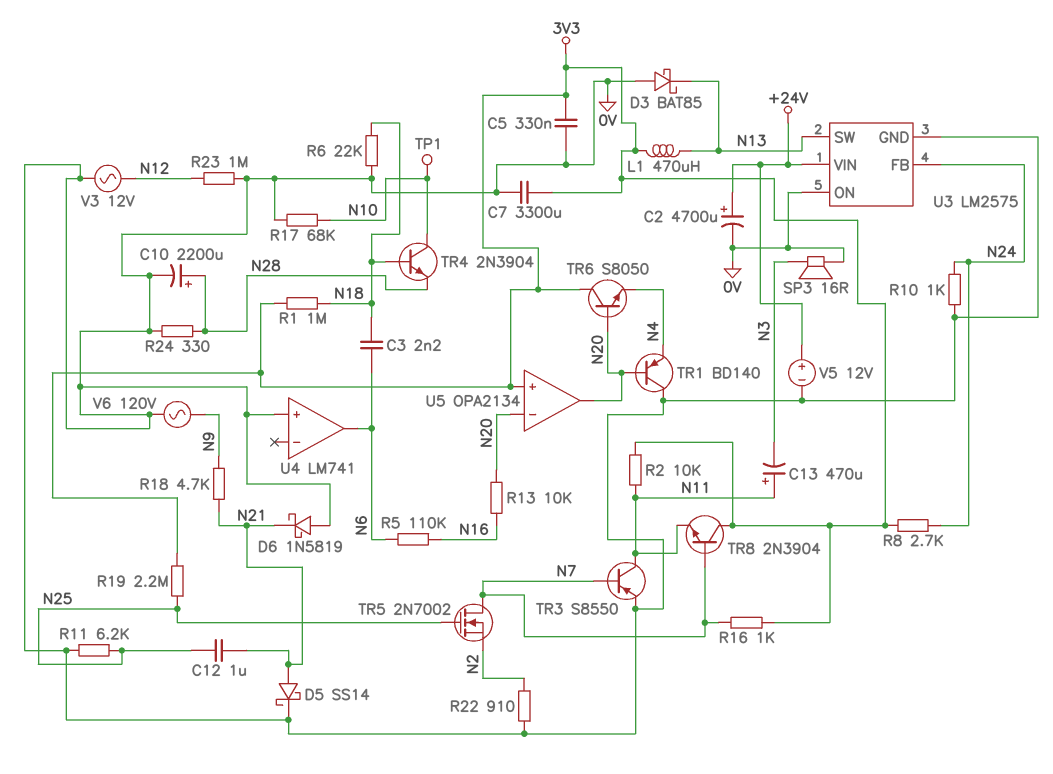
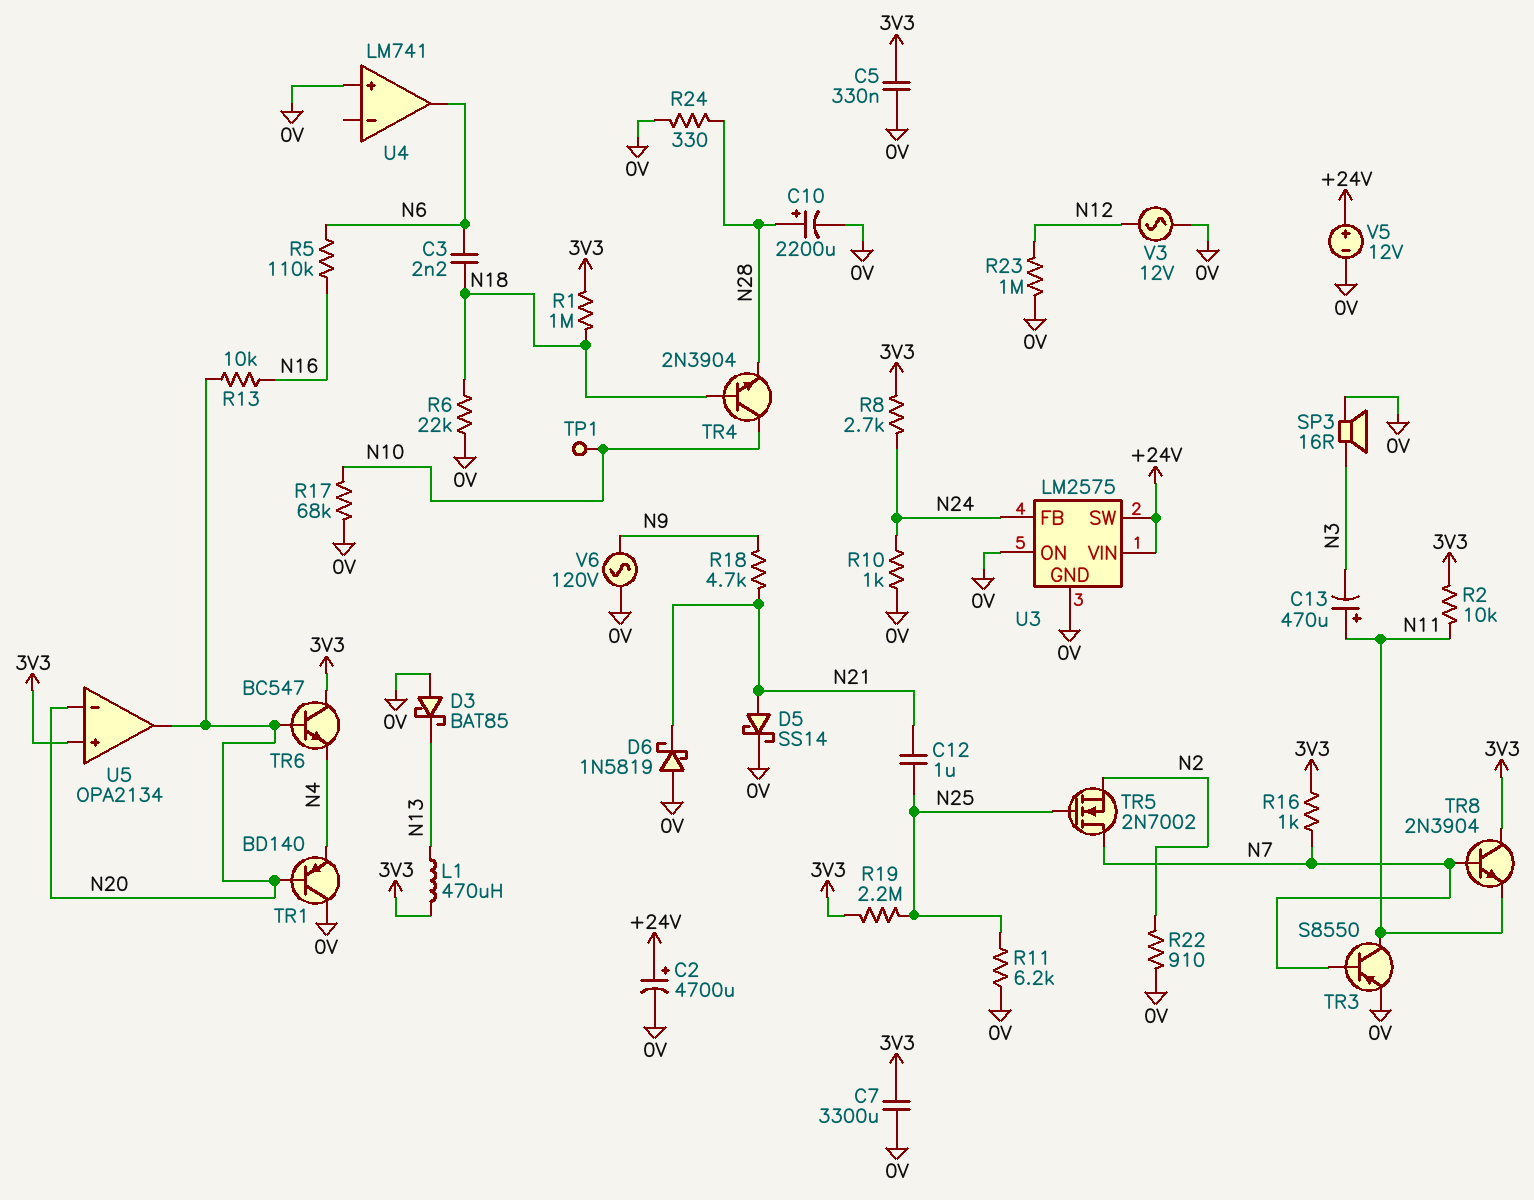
TR6: NPN S8050 (B N20, C 3V3, E N4) -> NPN BC547 (B N20, C 3V3, E N4)
U3 pin SW: N13 -> +24V

